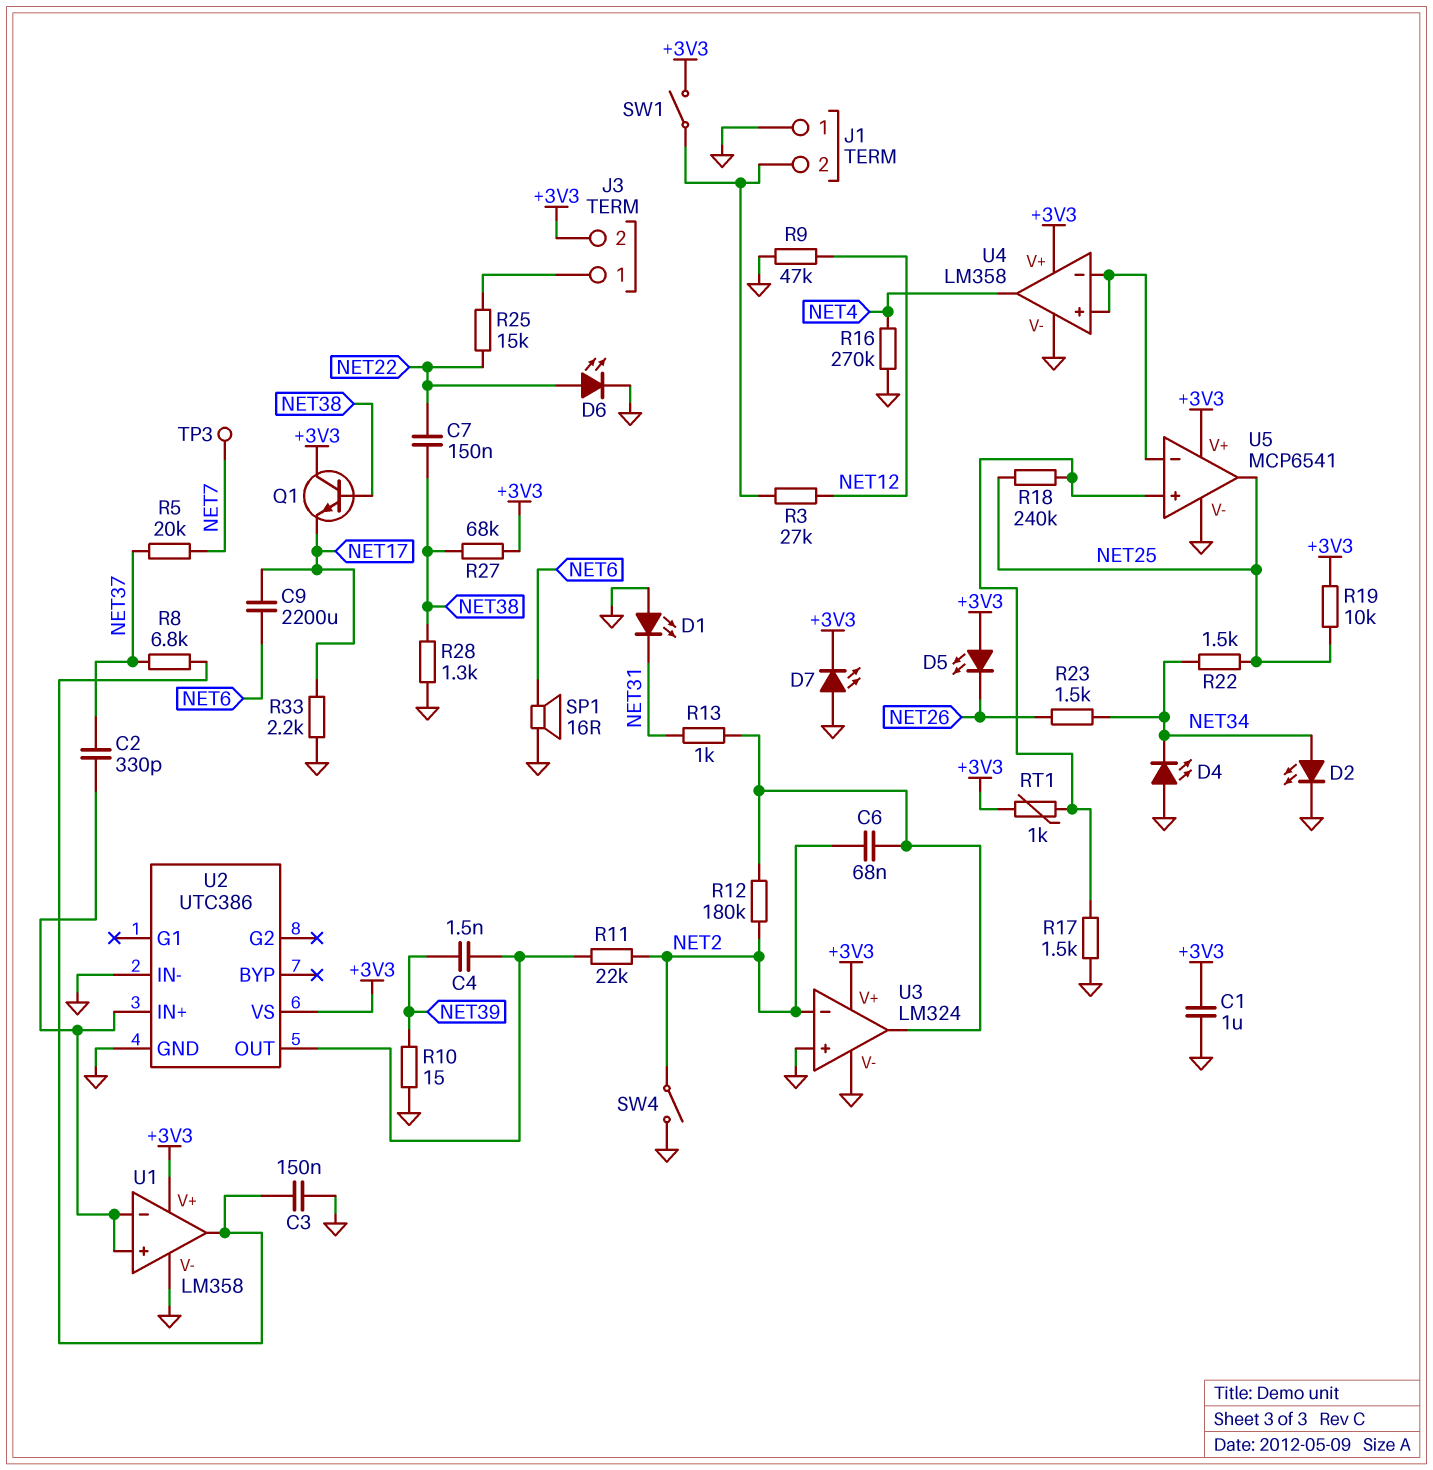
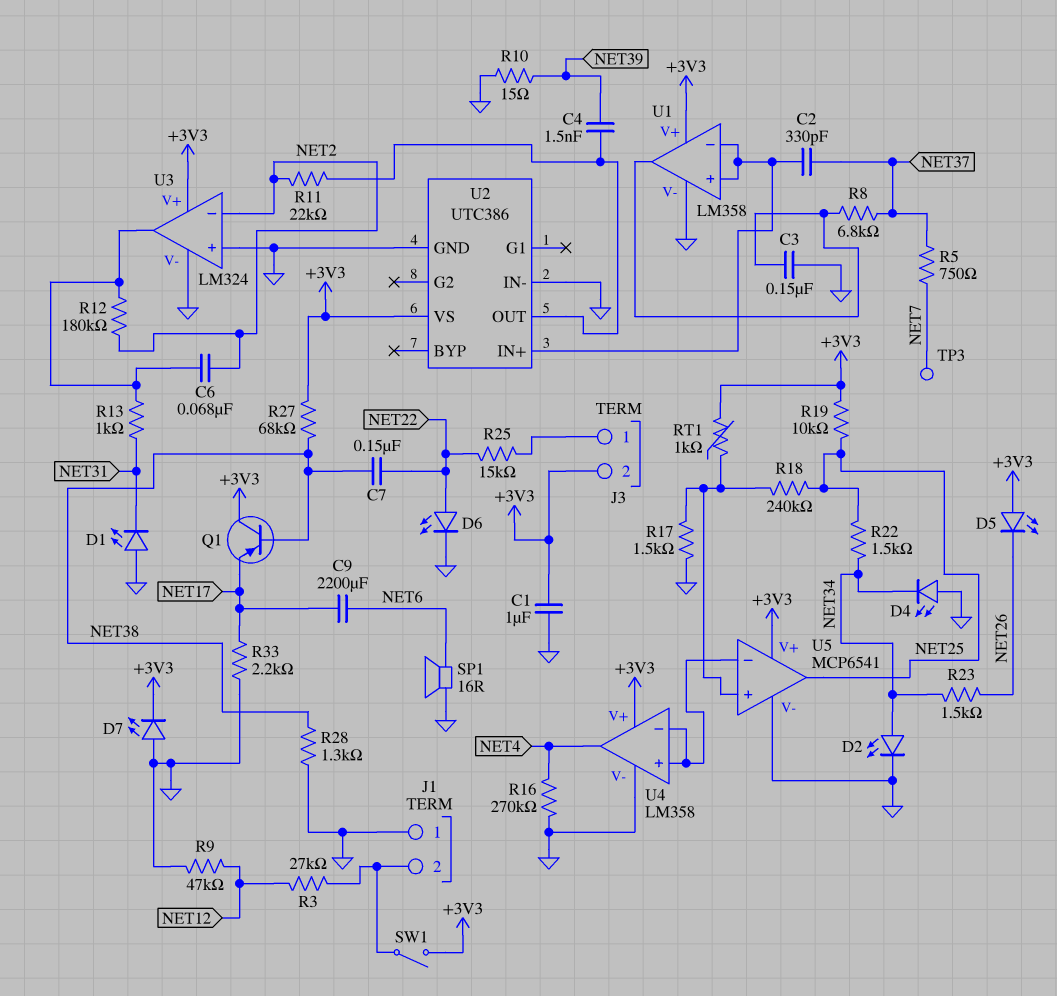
Q1: NPN (B NET38, C +3V3, E NET17) -> PNP (B NET38, C +3V3, E NET17)
R5: 20k (NET7, NET37) -> 750 (NET7, NET37)
SW4: switch (GND, NET2) -> none

